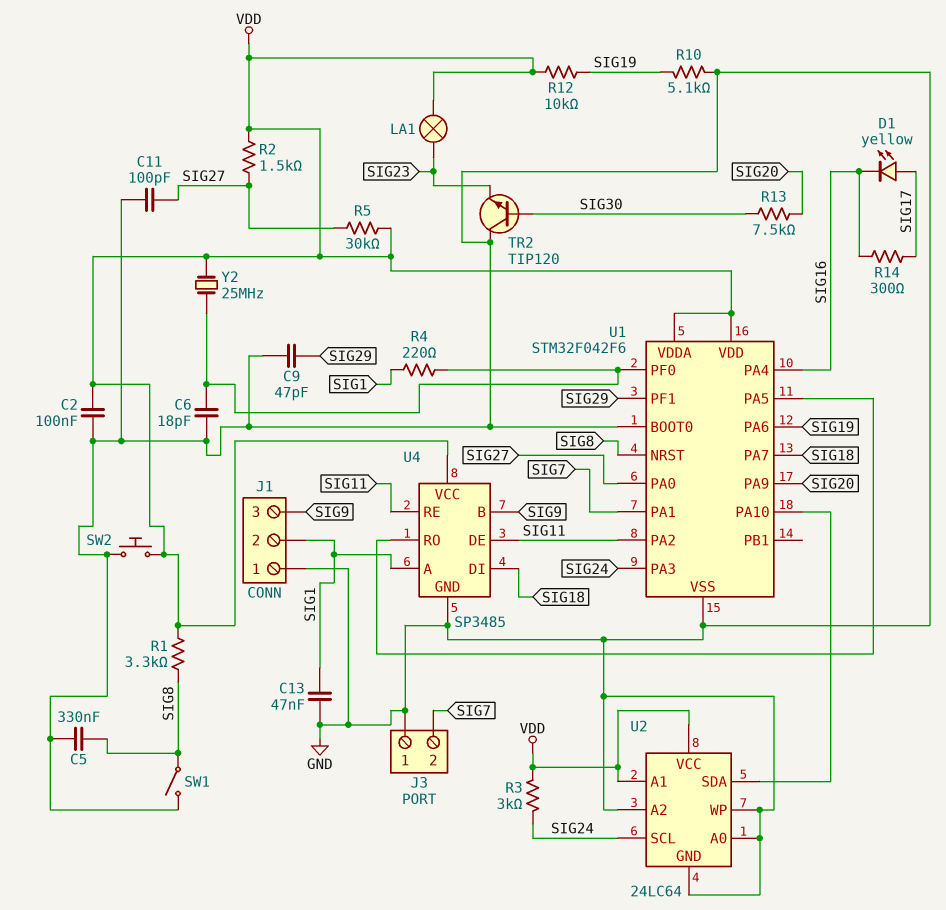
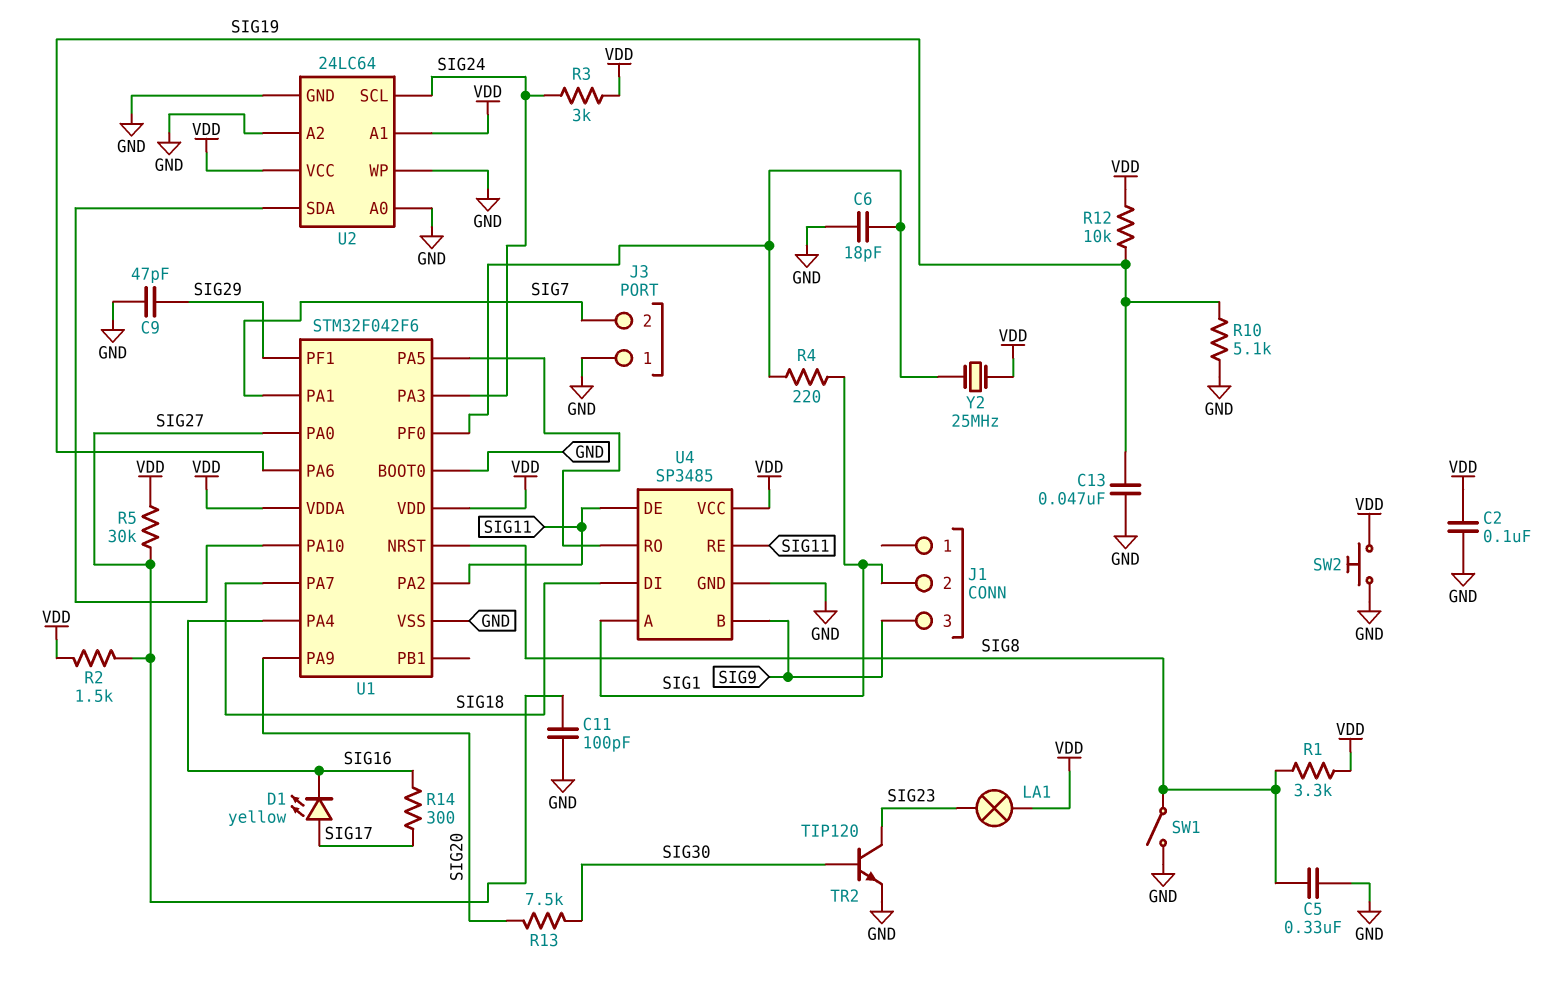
C13: 47nF (GND, SIG1) -> 47nF (GND, SIG19)
J1 pin 1: GND -> none
TR2: NPN TIP120 (B SIG30, C GND, E SIG23) -> NPN TIP120 (B SIG30, C SIG23, E GND)

